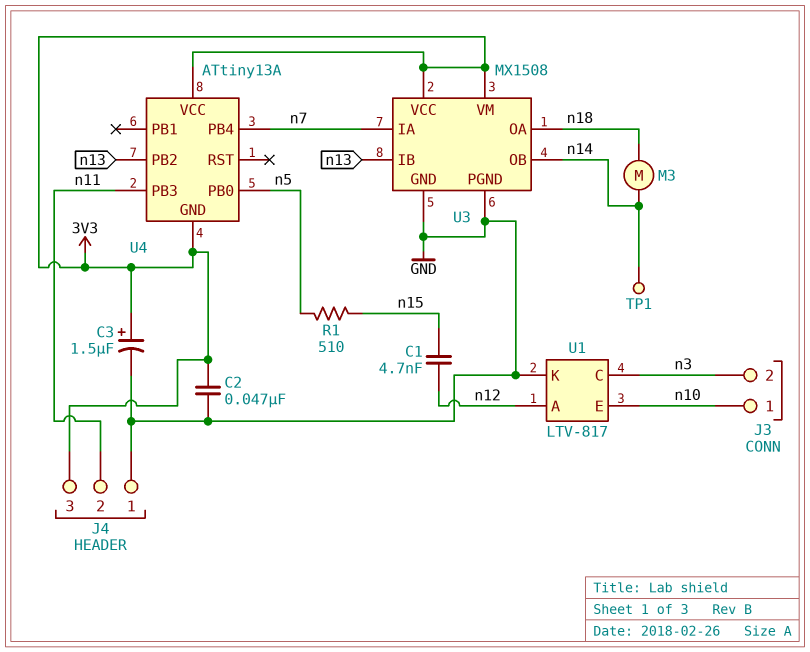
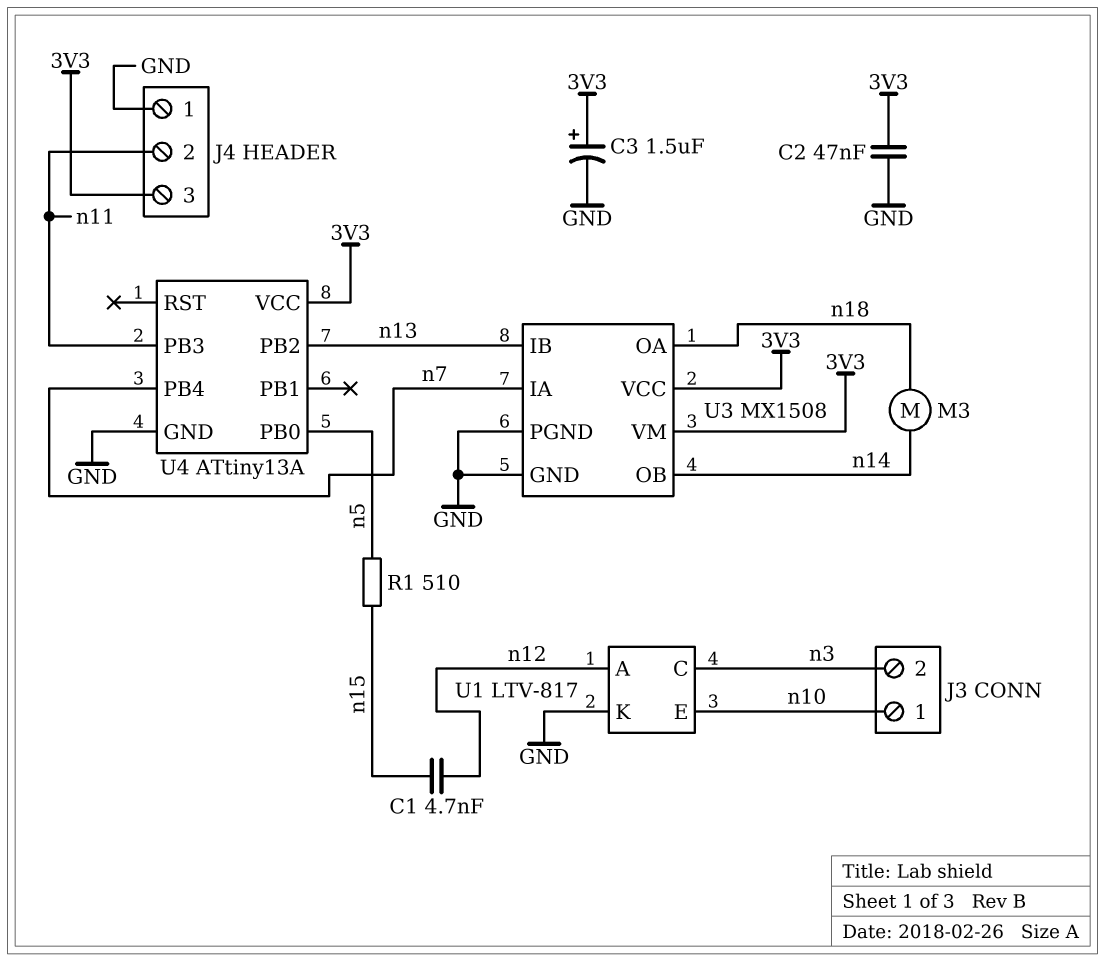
TP1: test point (n14) -> none
U4 pin GND: 3V3 -> GND

